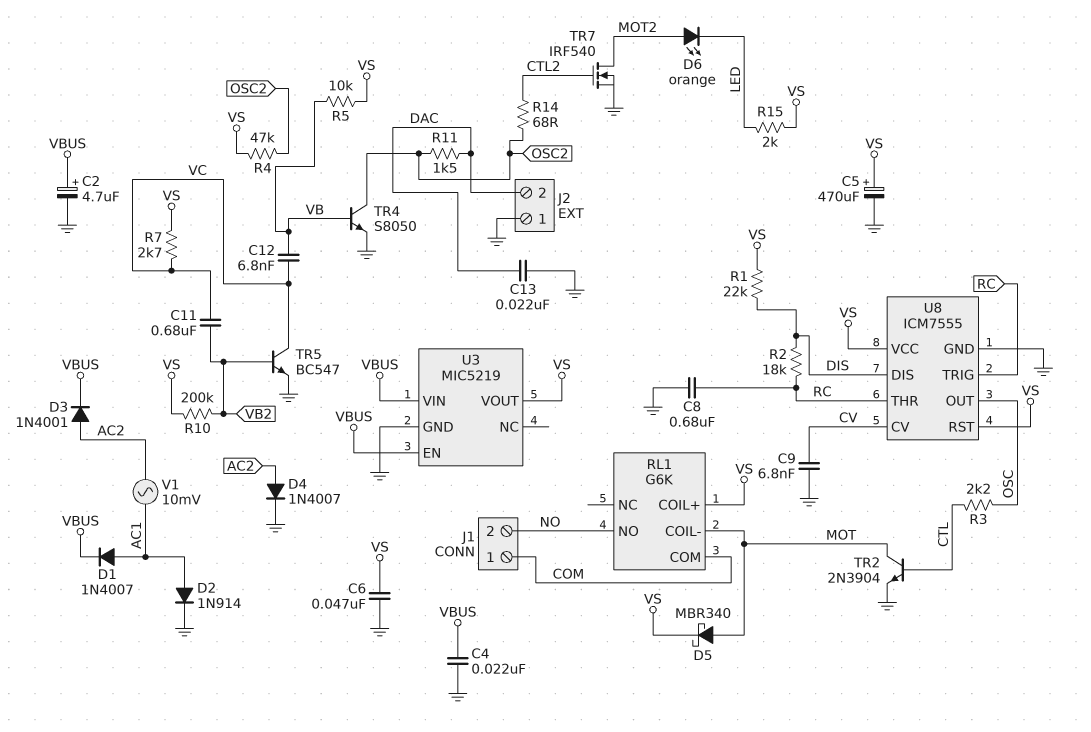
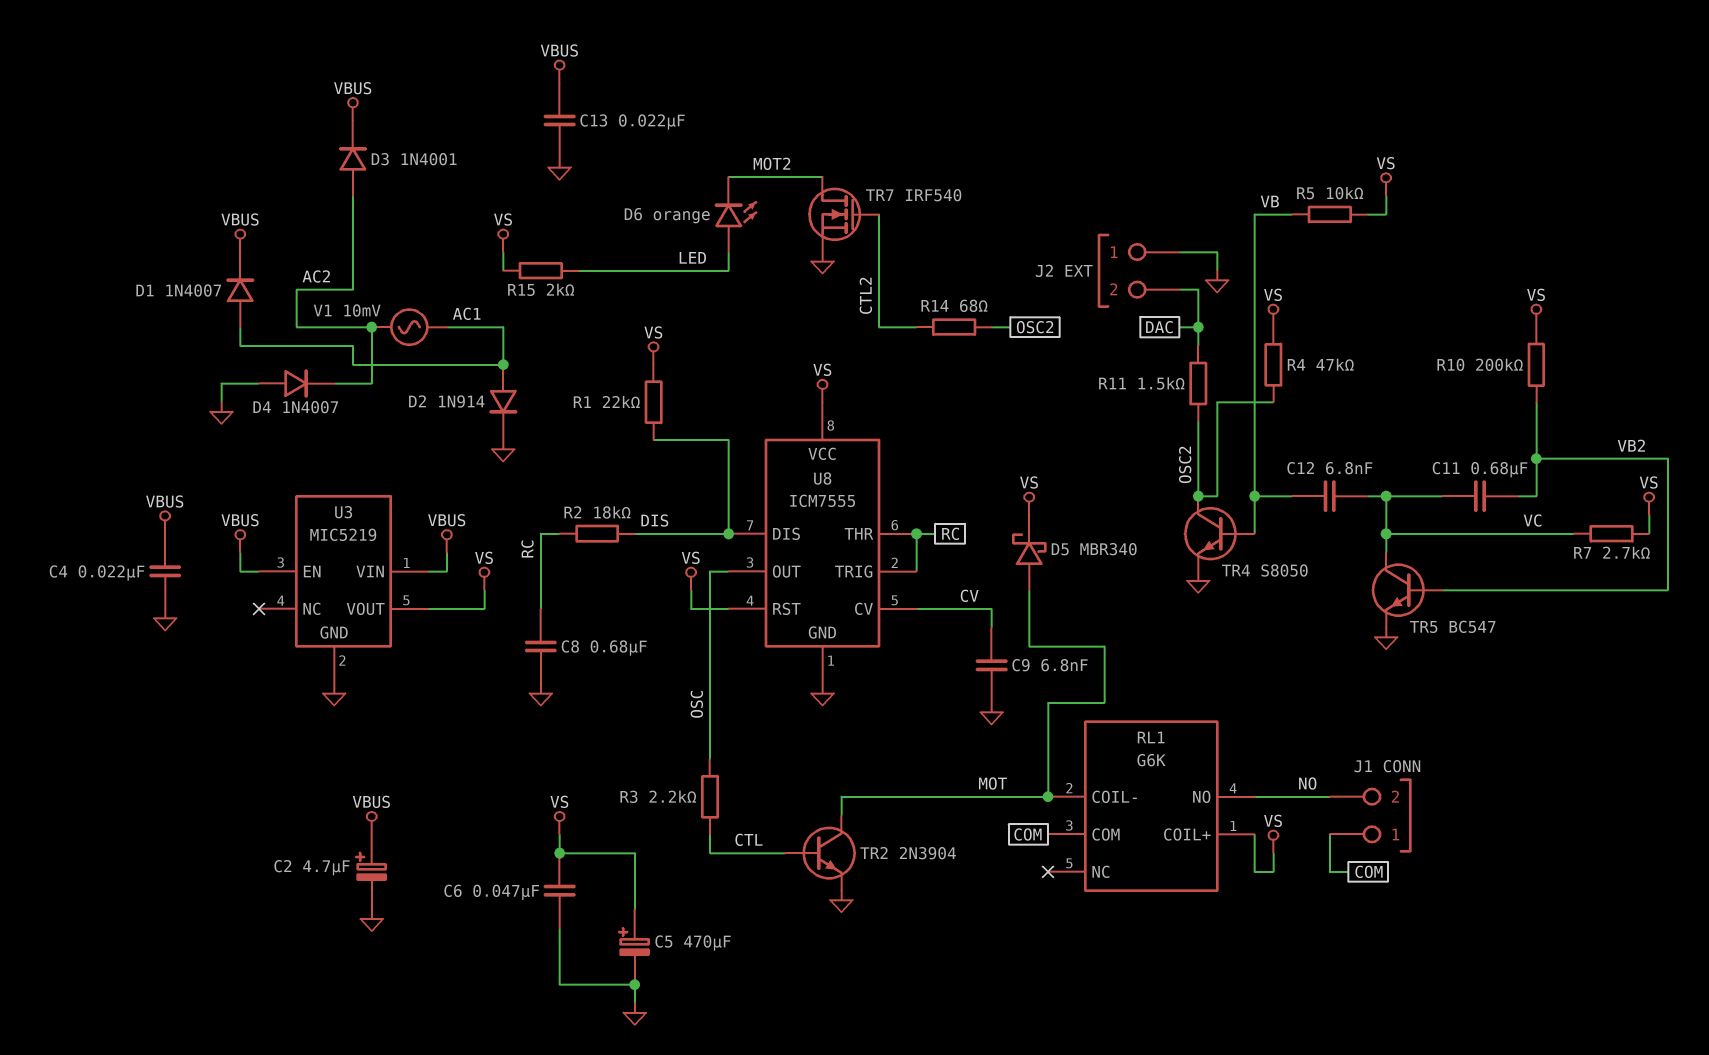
C13: 22nF (DAC, GND) -> 22nF (GND, VBUS)
D4: diode 1N4007 (A AC2, K GND) -> diode 1N4007 (A GND, K AC2)
D6: LED orange (A MOT2, K LED) -> LED orange (A LED, K MOT2)

